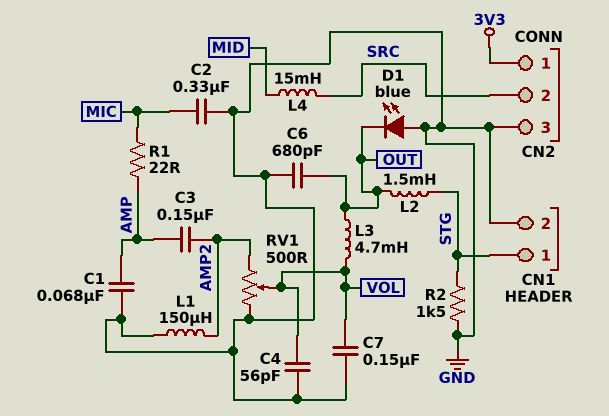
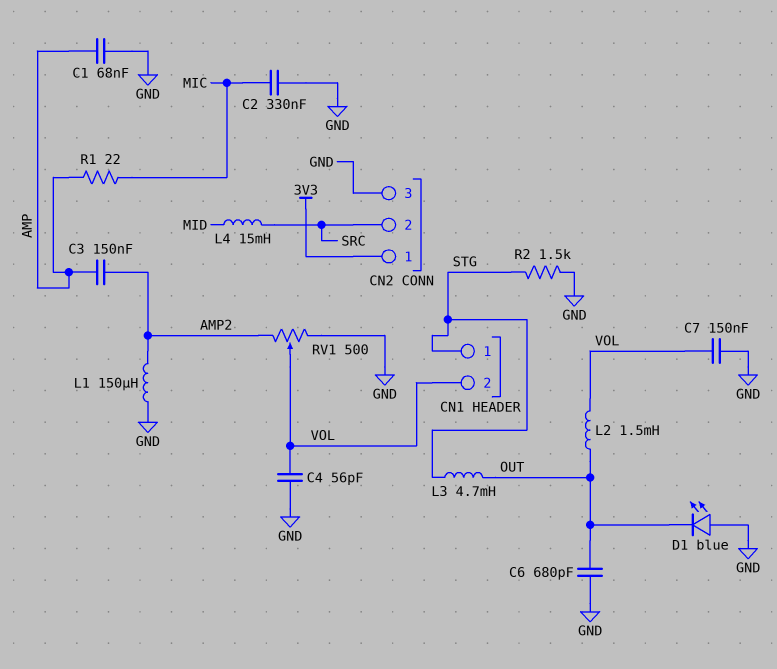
CN1 pin 2: GND -> VOL
L2: 1.5mH (OUT, STG) -> 1.5mH (OUT, VOL)
L3: 4.7mH (OUT, VOL) -> 4.7mH (OUT, STG)

